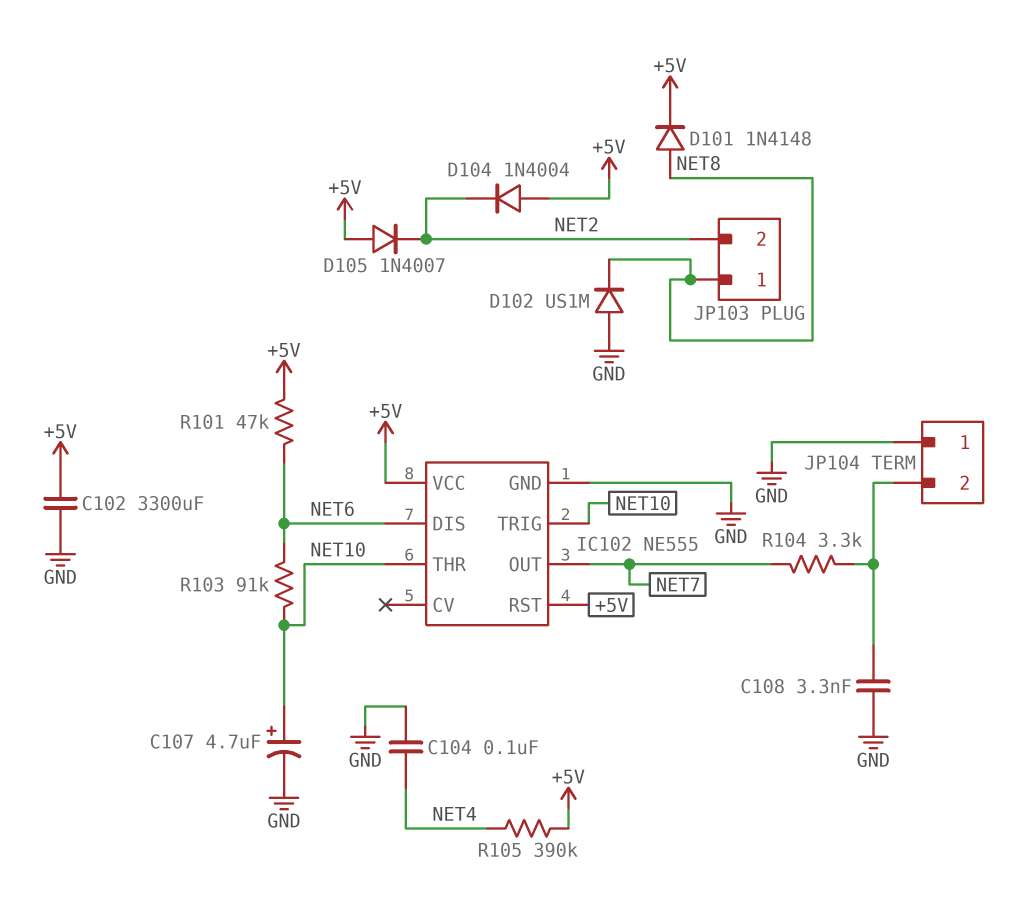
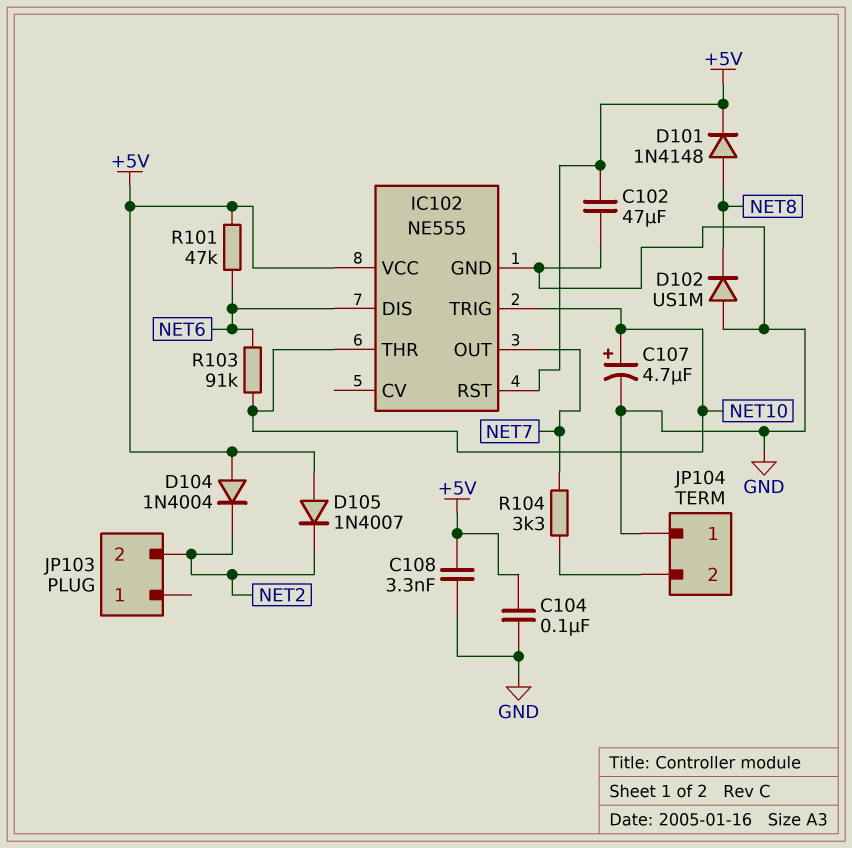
C102: 3300uF (+5V, GND) -> 47uF (+5V, GND)
C104: 100nF (GND, NET4) -> 100nF (+5V, GND)
C108: 3.3nF (GND, JP104/2) -> 3.3nF (+5V, GND)
JP103 pin 1: NET8 -> none
R105: 390k (+5V, NET4) -> none

